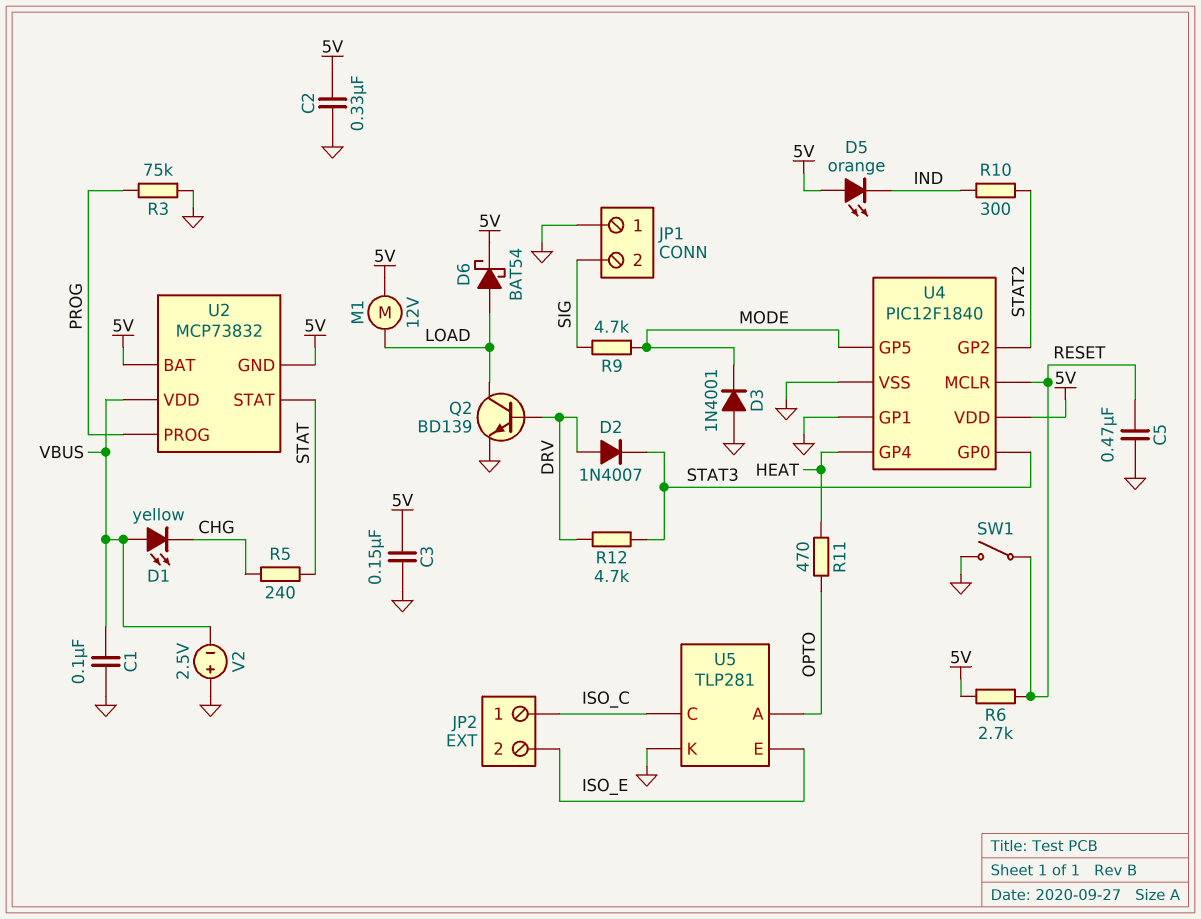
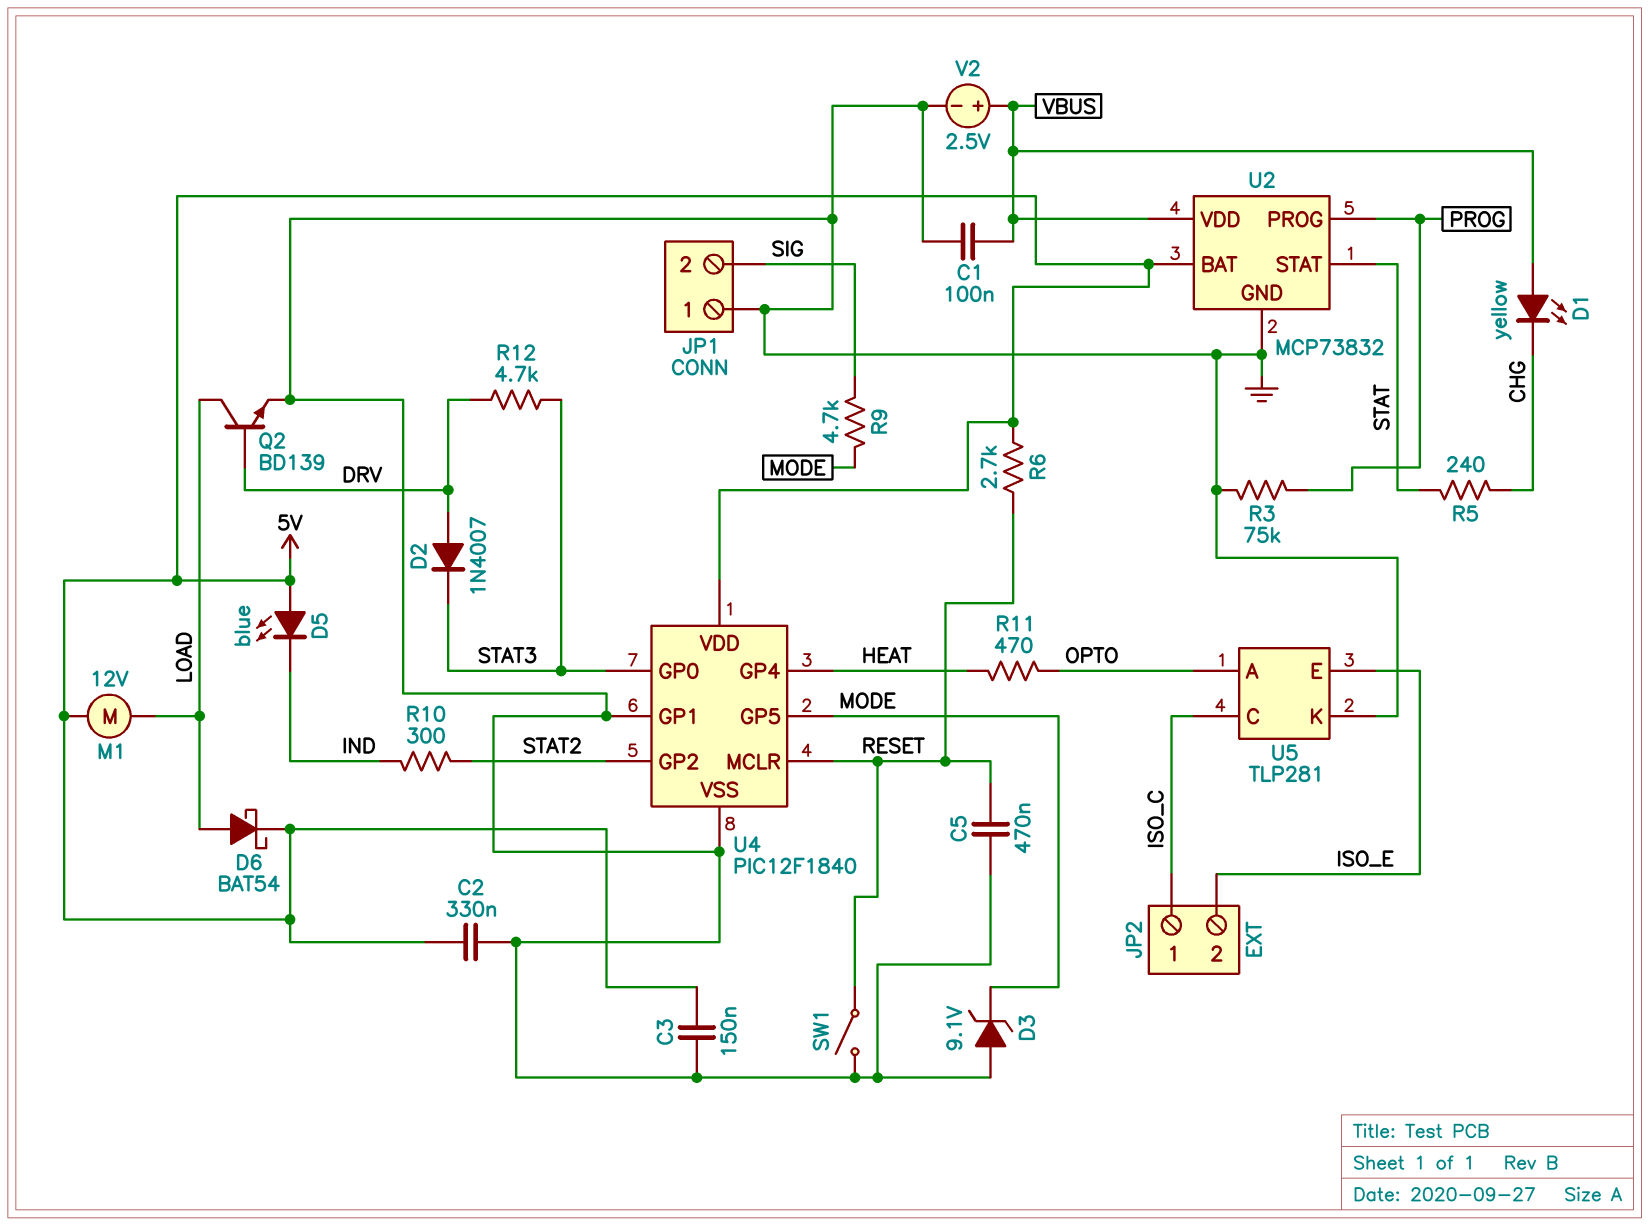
D3: diode 1N4001 (A GND, K MODE) -> zener 9.1V (A GND, K MODE)
D5: LED orange (A 5V, K IND) -> LED blue (A 5V, K IND)
U2 pin GND: 5V -> GND
V2: 2.5V (plus GND, minus VBUS) -> 2.5V (plus VBUS, minus GND)

